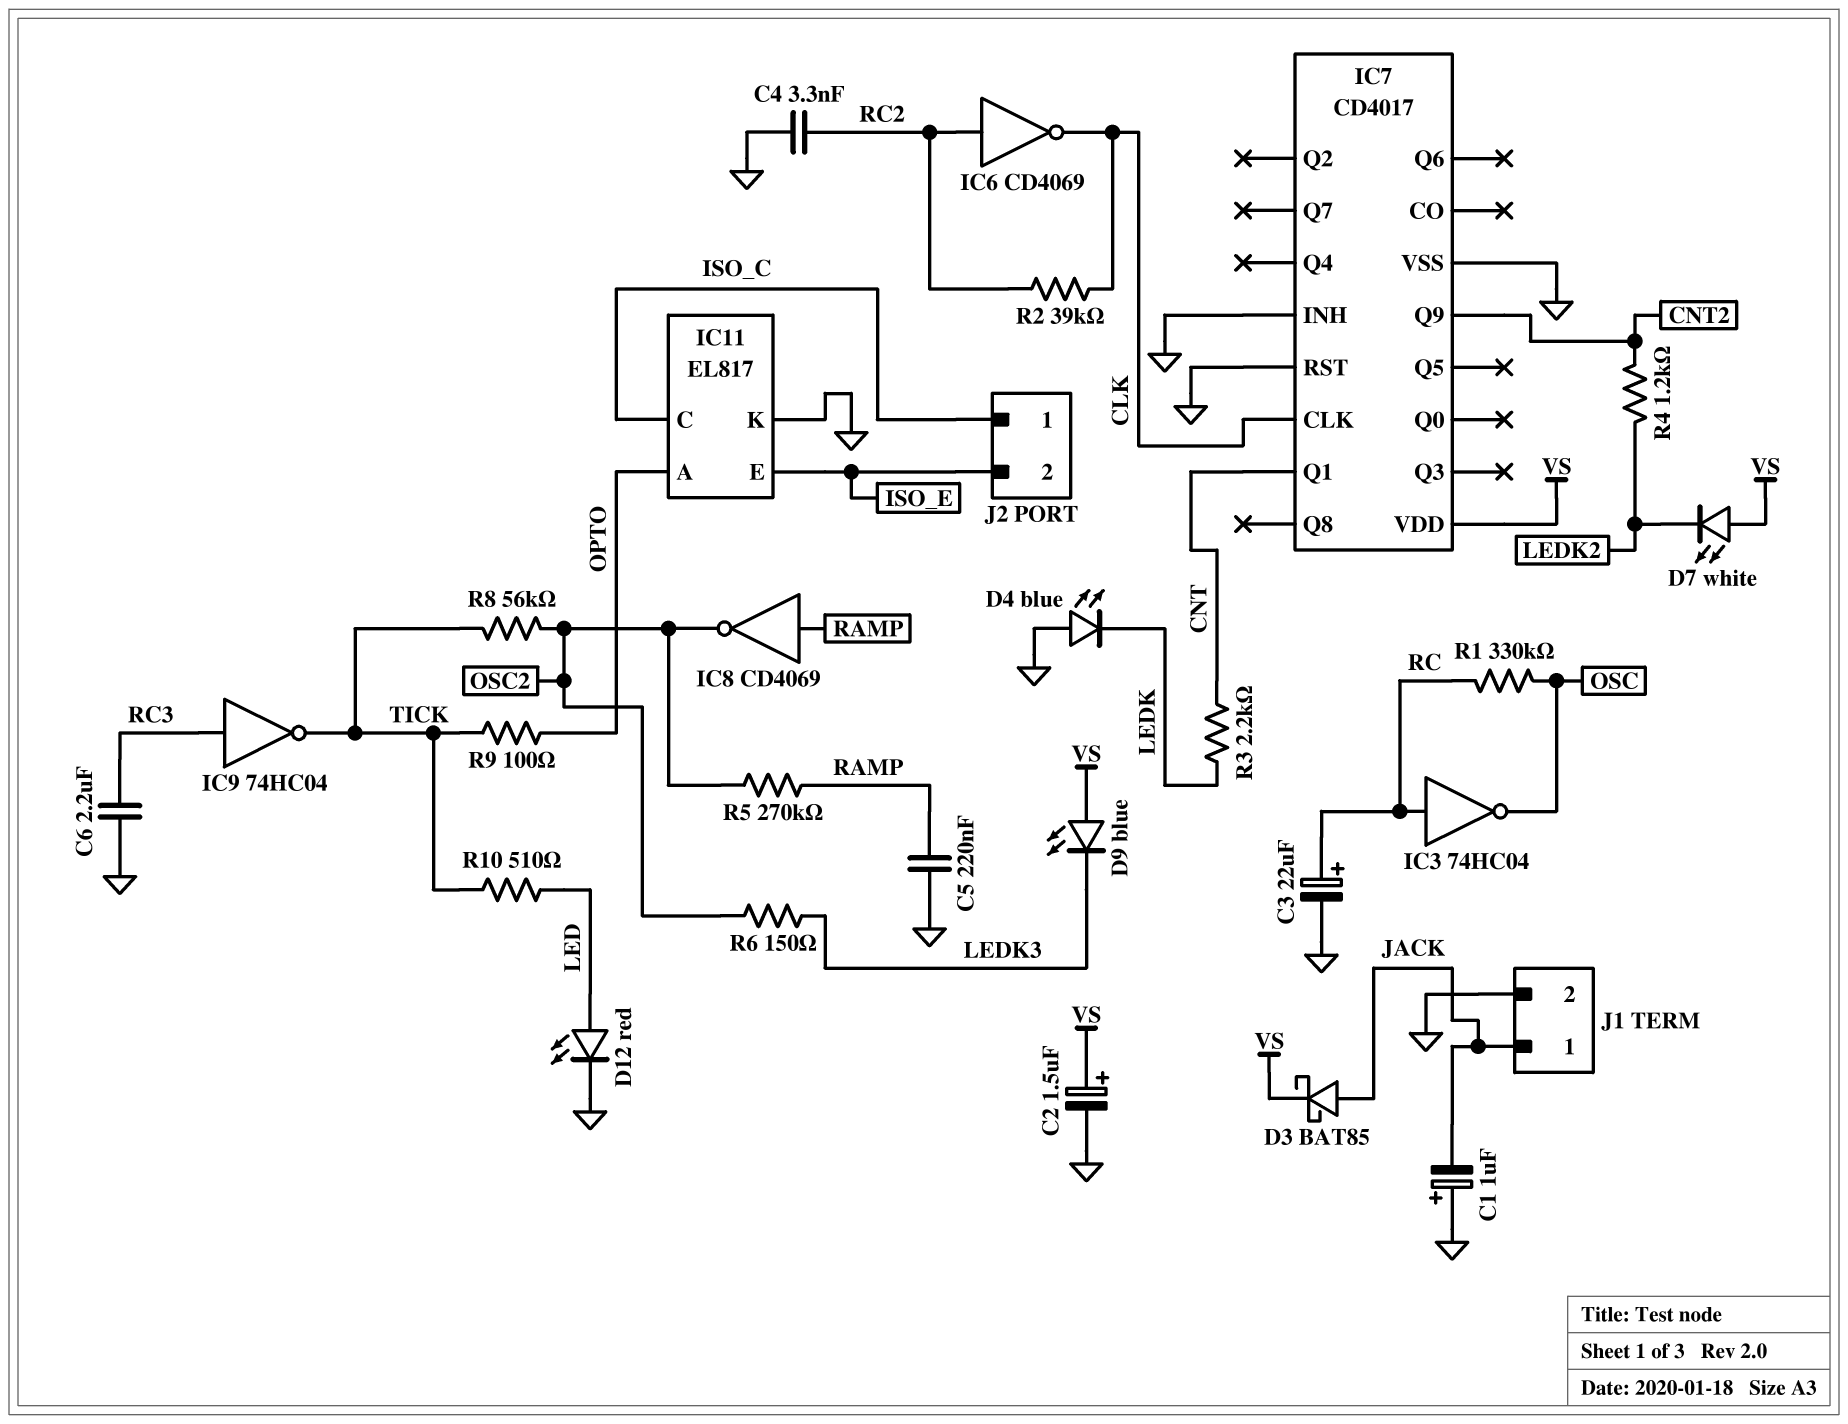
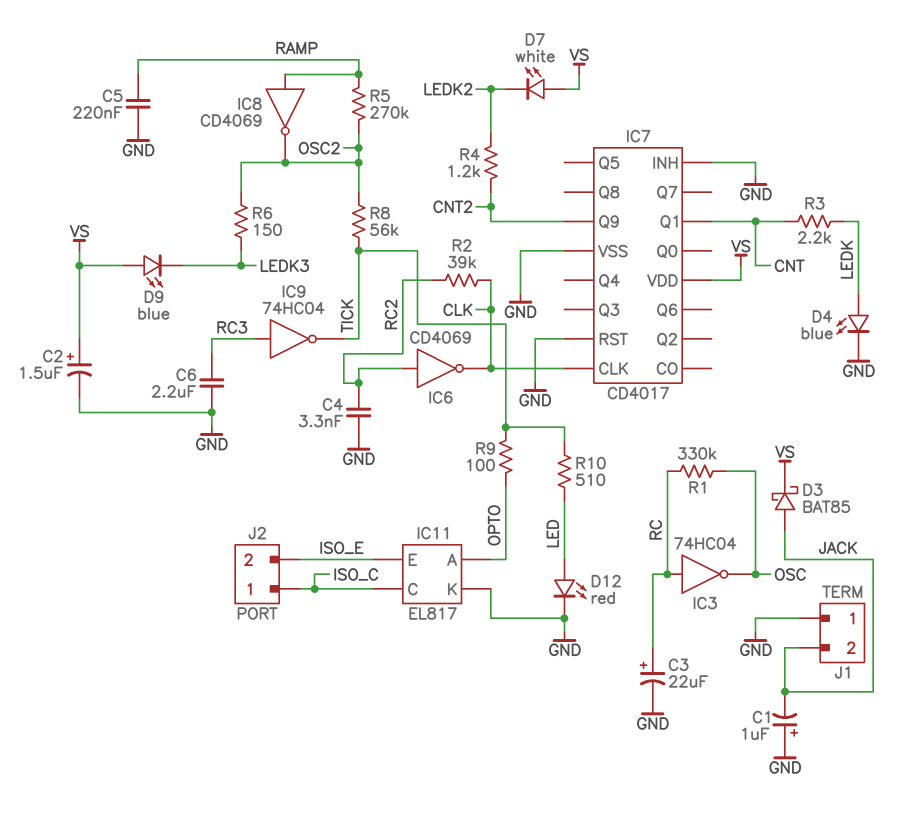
D4: LED blue (A GND, K LEDK) -> LED blue (A LEDK, K GND)
J1 pin 1: JACK -> GND
J1 pin 2: GND -> JACK

